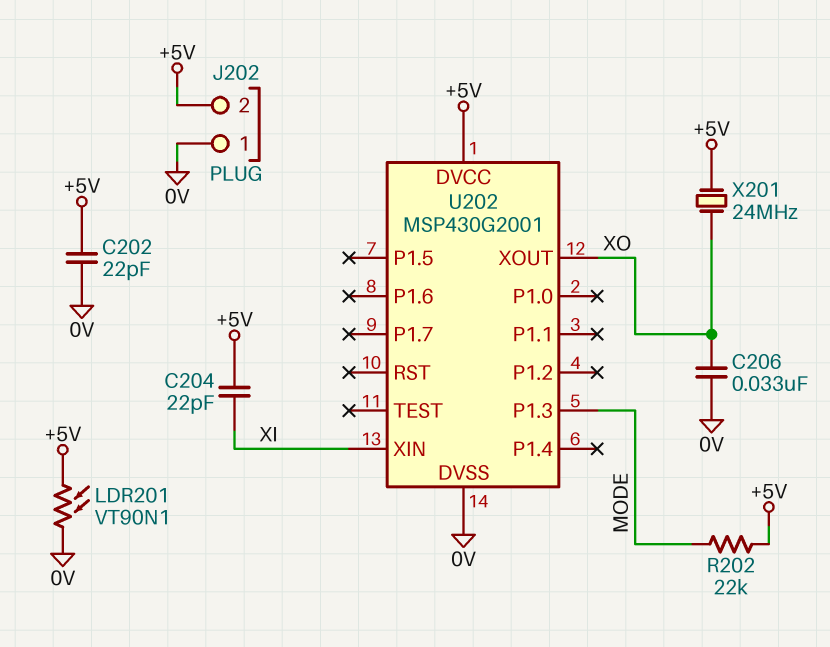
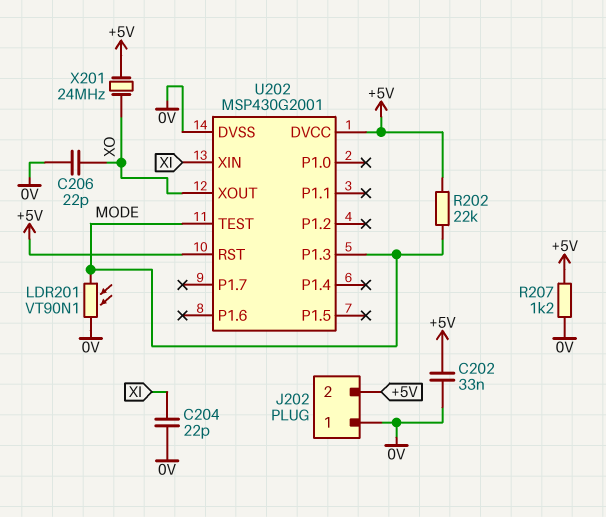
C202: 22pF (+5V, 0V) -> 33nF (+5V, 0V)
C204: 22pF (+5V, XI) -> 22pF (0V, XI)
C206: 33nF (0V, XO) -> 22pF (0V, XO)
LDR201: VT90N1 (+5V, 0V) -> VT90N1 (0V, MODE)
R207: none -> 1.2k (+5V, 0V)
U202 pin RST: none -> +5V
U202 pin TEST: none -> MODE

